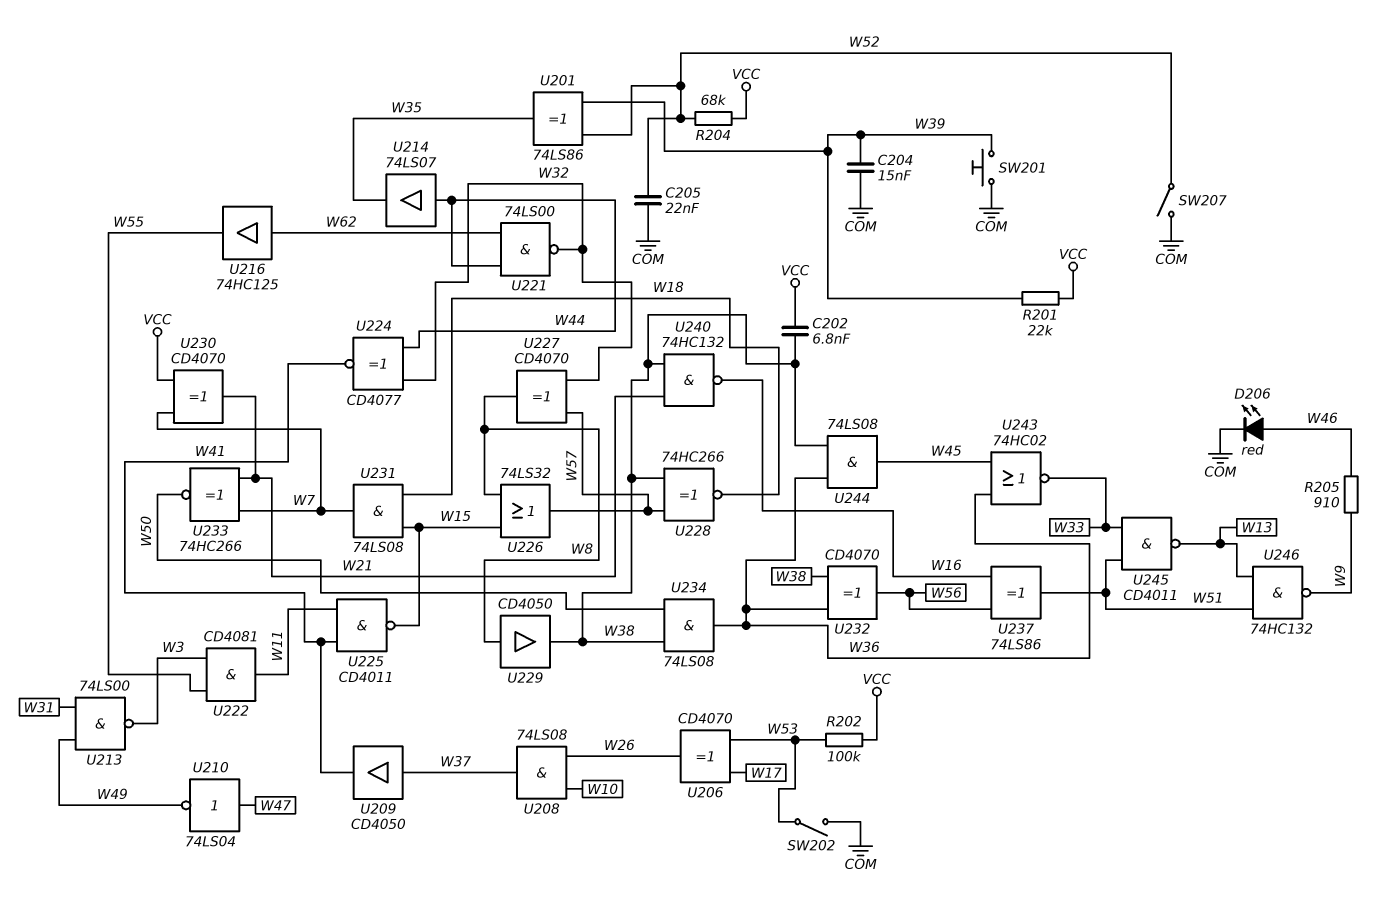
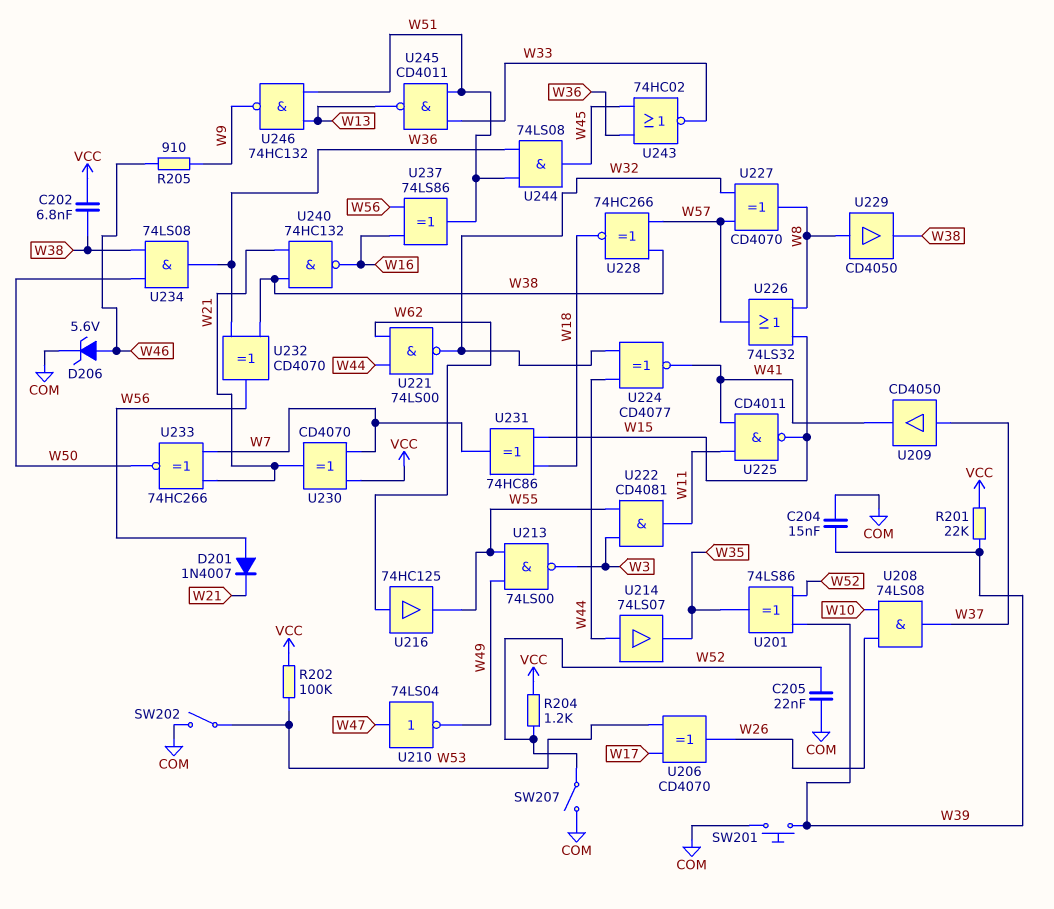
D201: none -> diode 1N4007 (A W56, K W21)
D206: LED red (A W46, K COM) -> zener 5.6V (A W46, K COM)
R204: 68k (VCC, W52) -> 1.2k (VCC, W52)
U213: NAND 74LS00 (in W31, in W49, out W3) -> NAND 74LS00 (in W49, in W55, out W3)
U231: AND 74LS08 (in W15, in W18, out W7) -> XOR 74HC86 (in W15, in W18, out W7)
U244: AND 74LS08 (in W36, in W38, out W45) -> AND 74LS08 (in W36, in W51, out W45)

